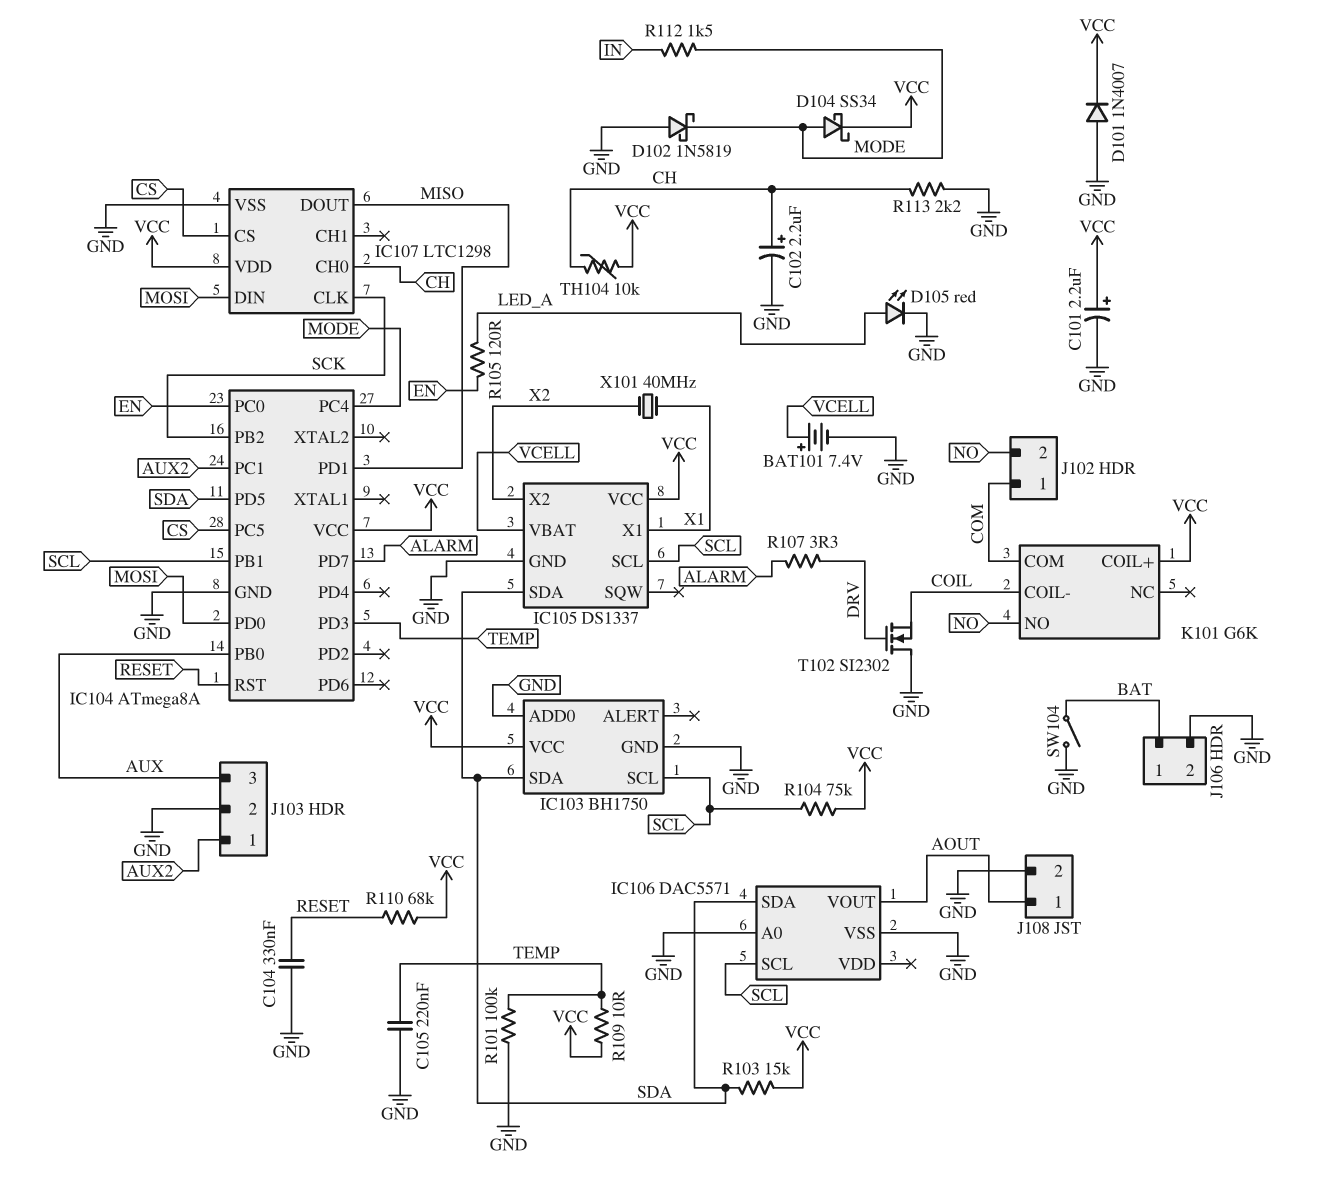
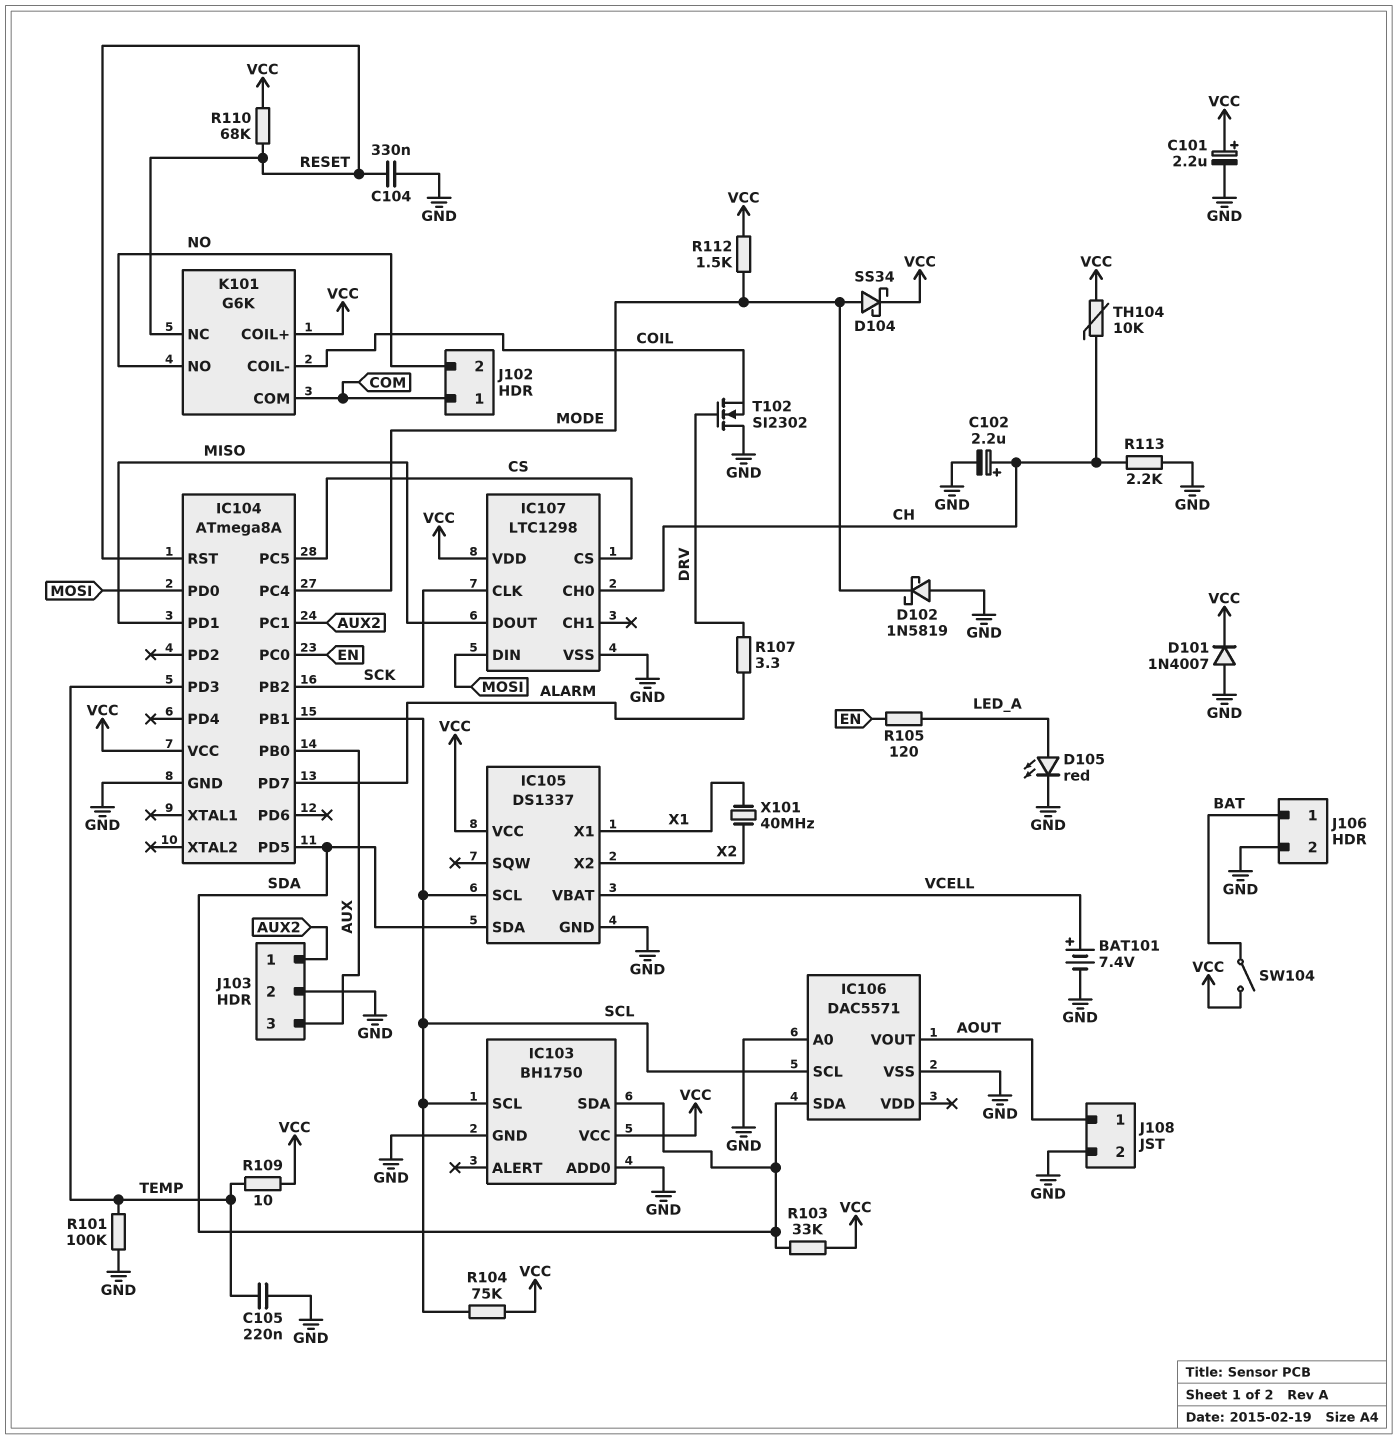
K101 pin NC: none -> RESET
R103: 15k (SDA, VCC) -> 33k (SDA, VCC)
R112: 1.5k (IN, MODE) -> 1.5k (MODE, VCC)
SW104: switch (BAT, GND) -> switch (BAT, VCC)

